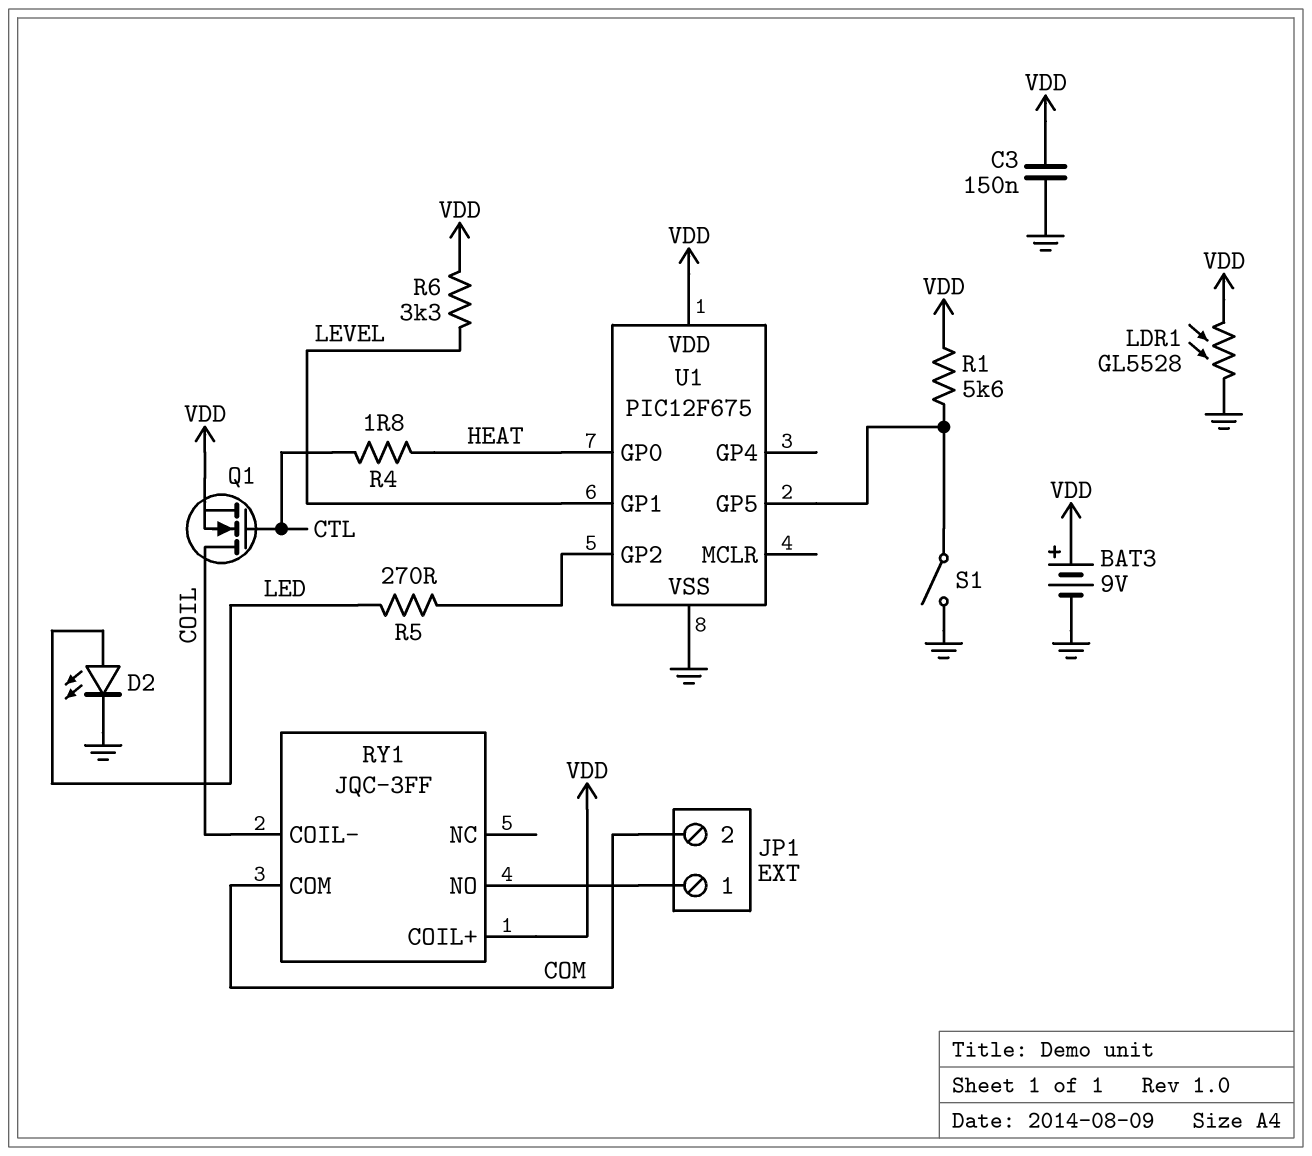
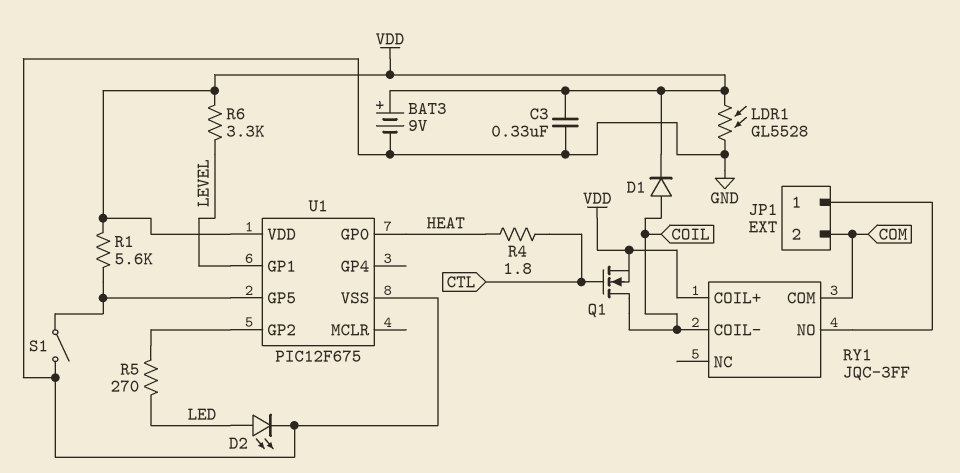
C3: 150nF (GND, VDD) -> 330nF (GND, VDD)
D1: none -> diode (A COIL, K VDD)

